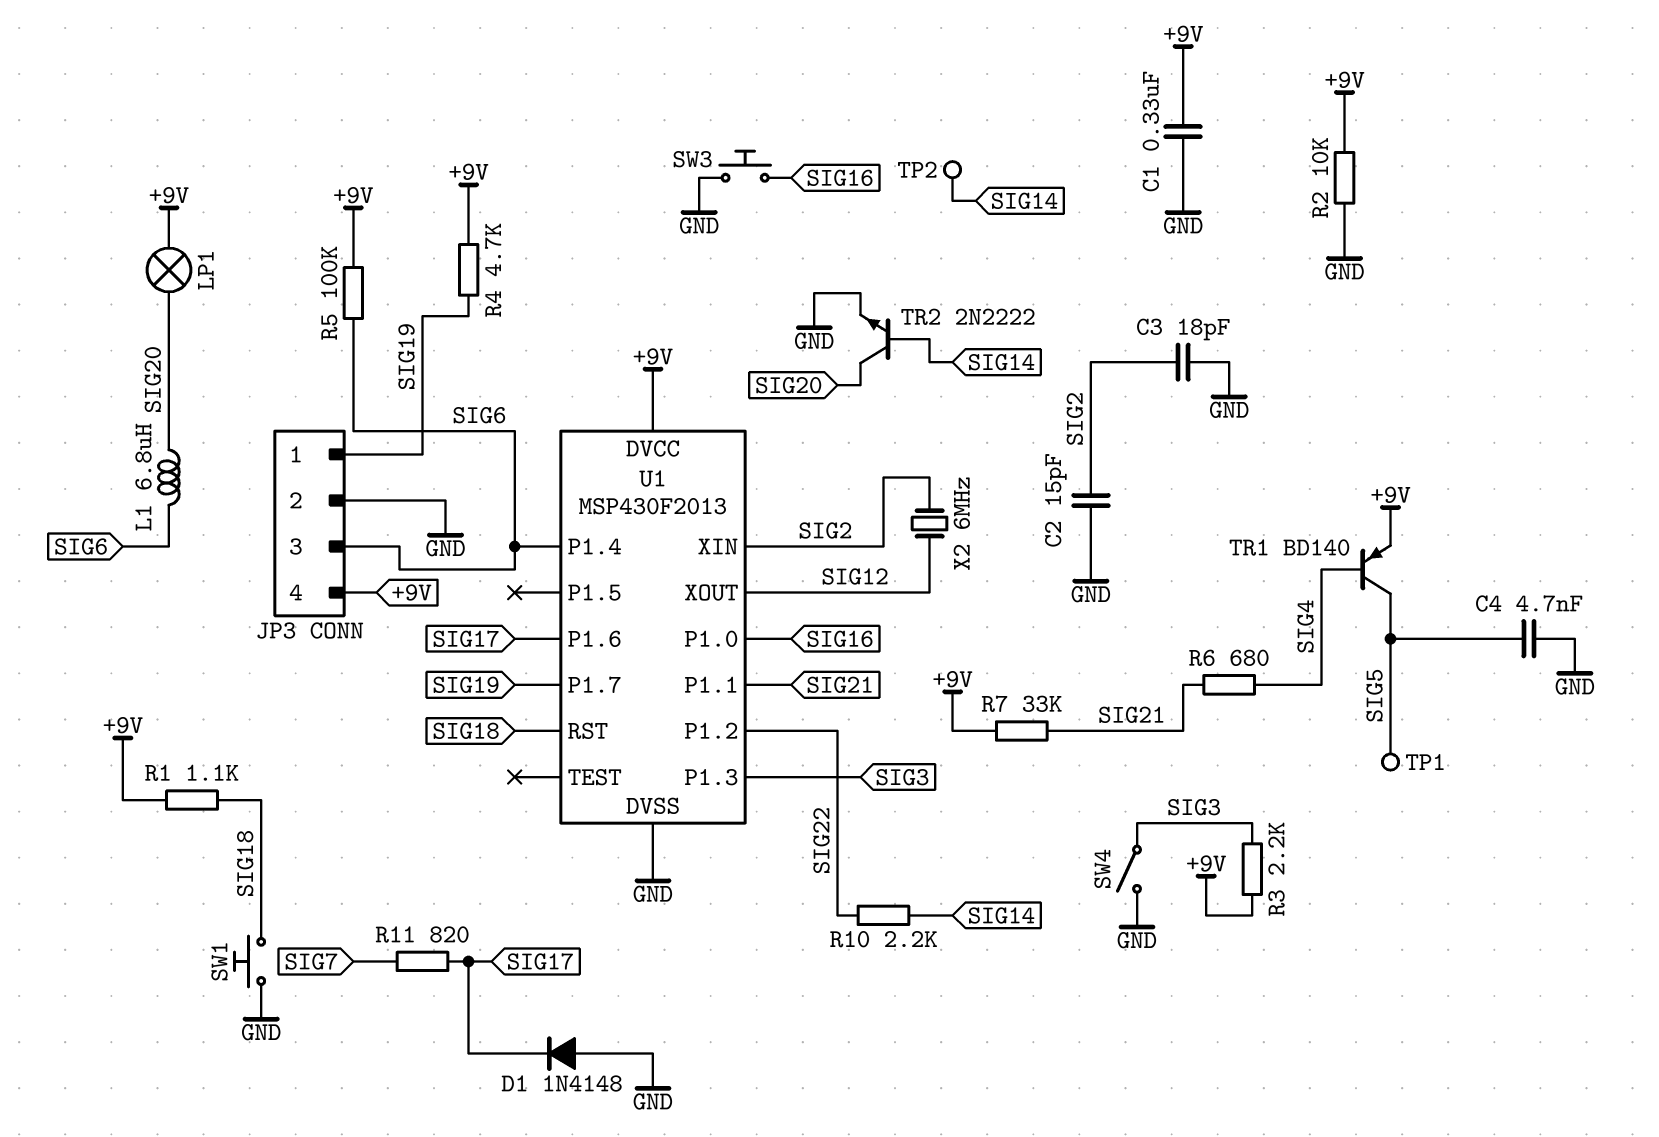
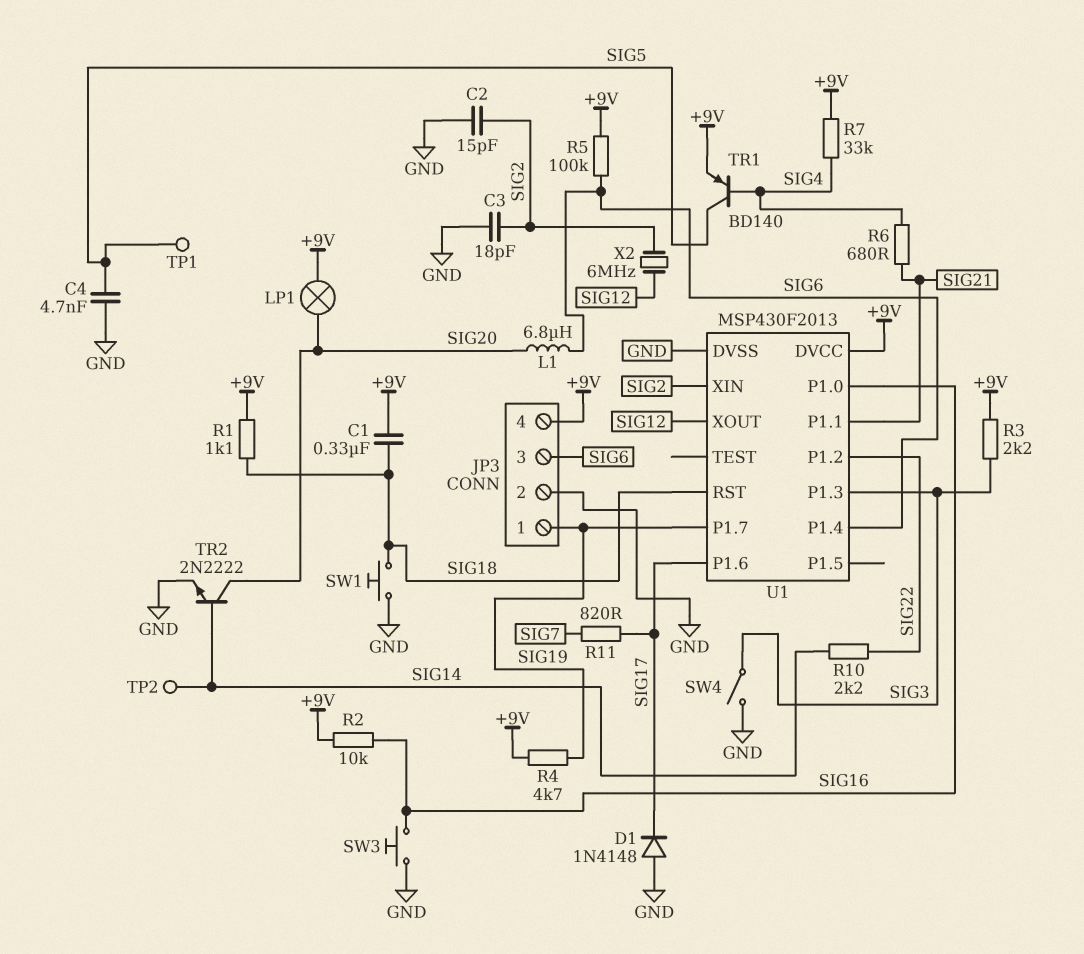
C1: 330nF (+9V, GND) -> 330nF (+9V, SIG18)
R2: 10k (+9V, GND) -> 10k (+9V, SIG16)
R7: 33k (+9V, SIG21) -> 33k (+9V, SIG4)

